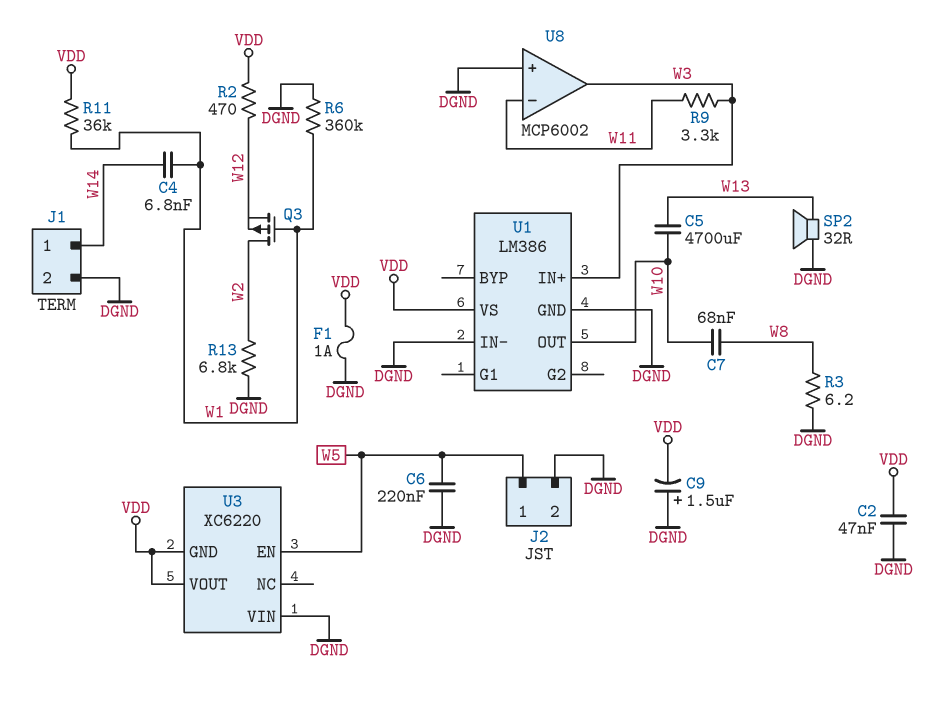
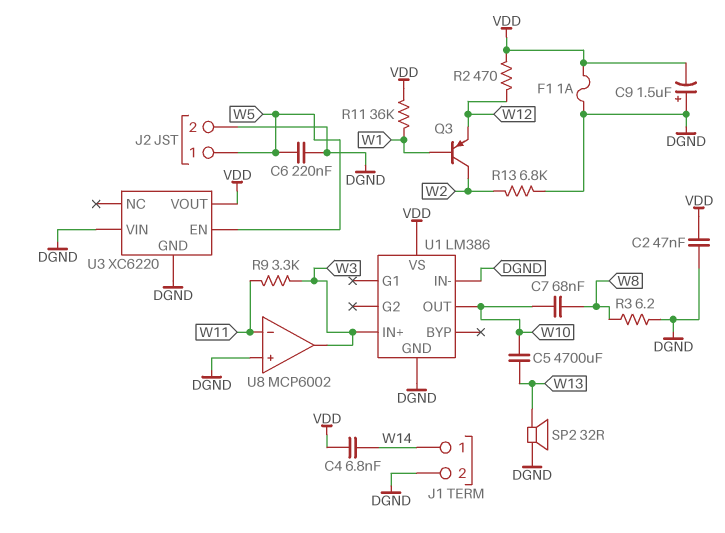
C4: 6.8nF (W1, W14) -> 6.8nF (VDD, W14)
Q3: PMOS (G W1, D W2, S W12) -> PNP (B W1, C W2, E W12)
R6: 360k (DGND, W1) -> none
U3 pin GND: VDD -> DGND

